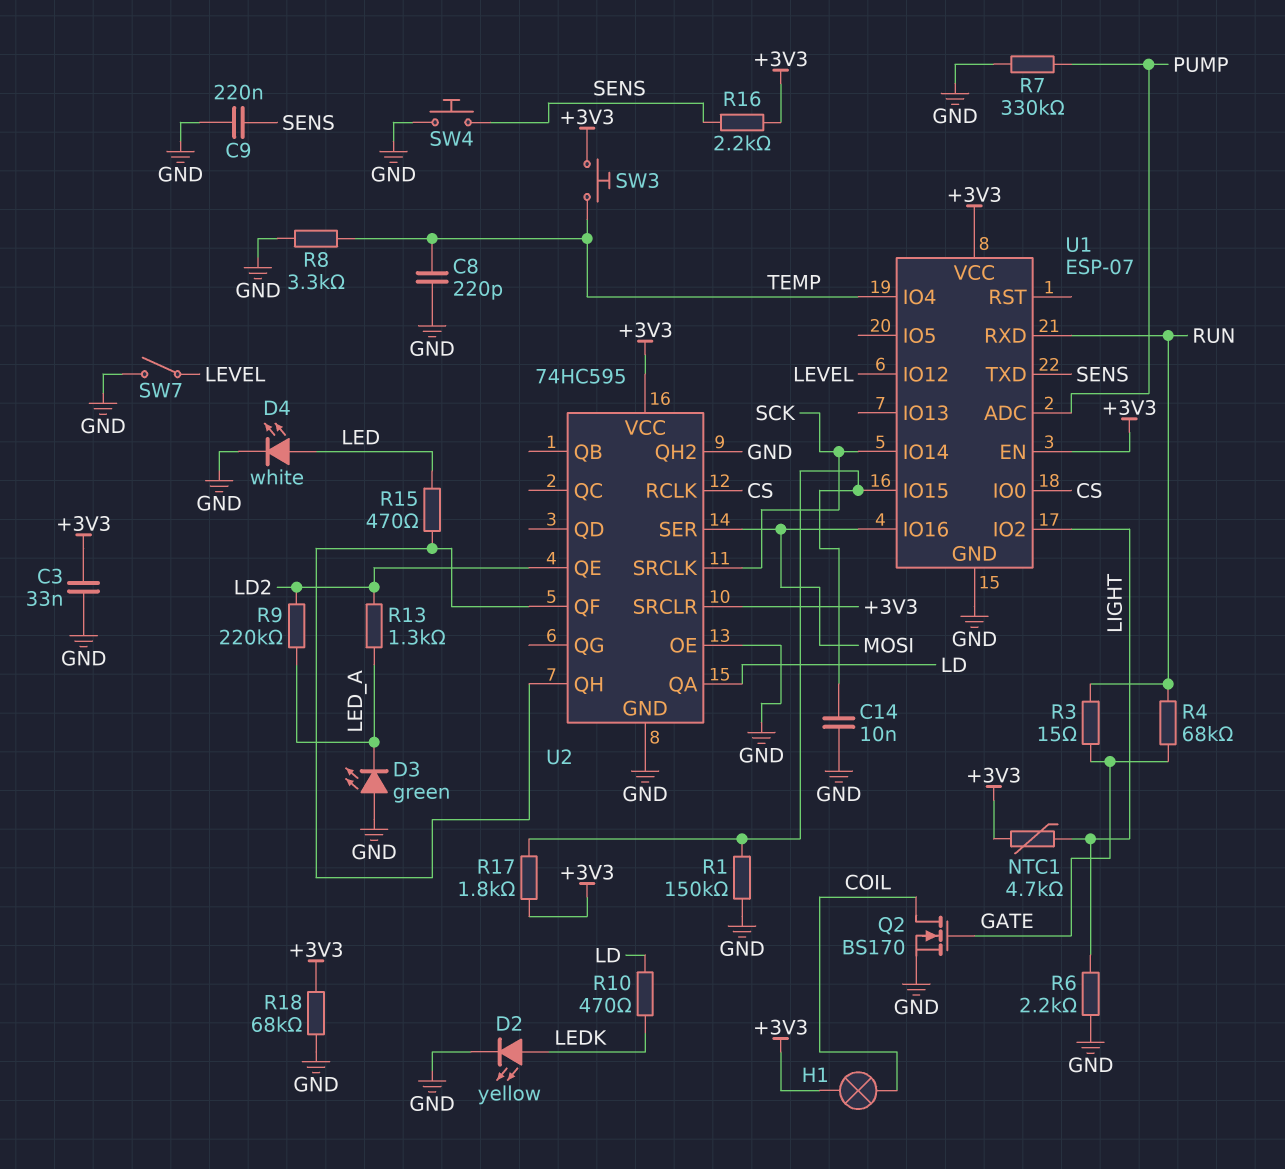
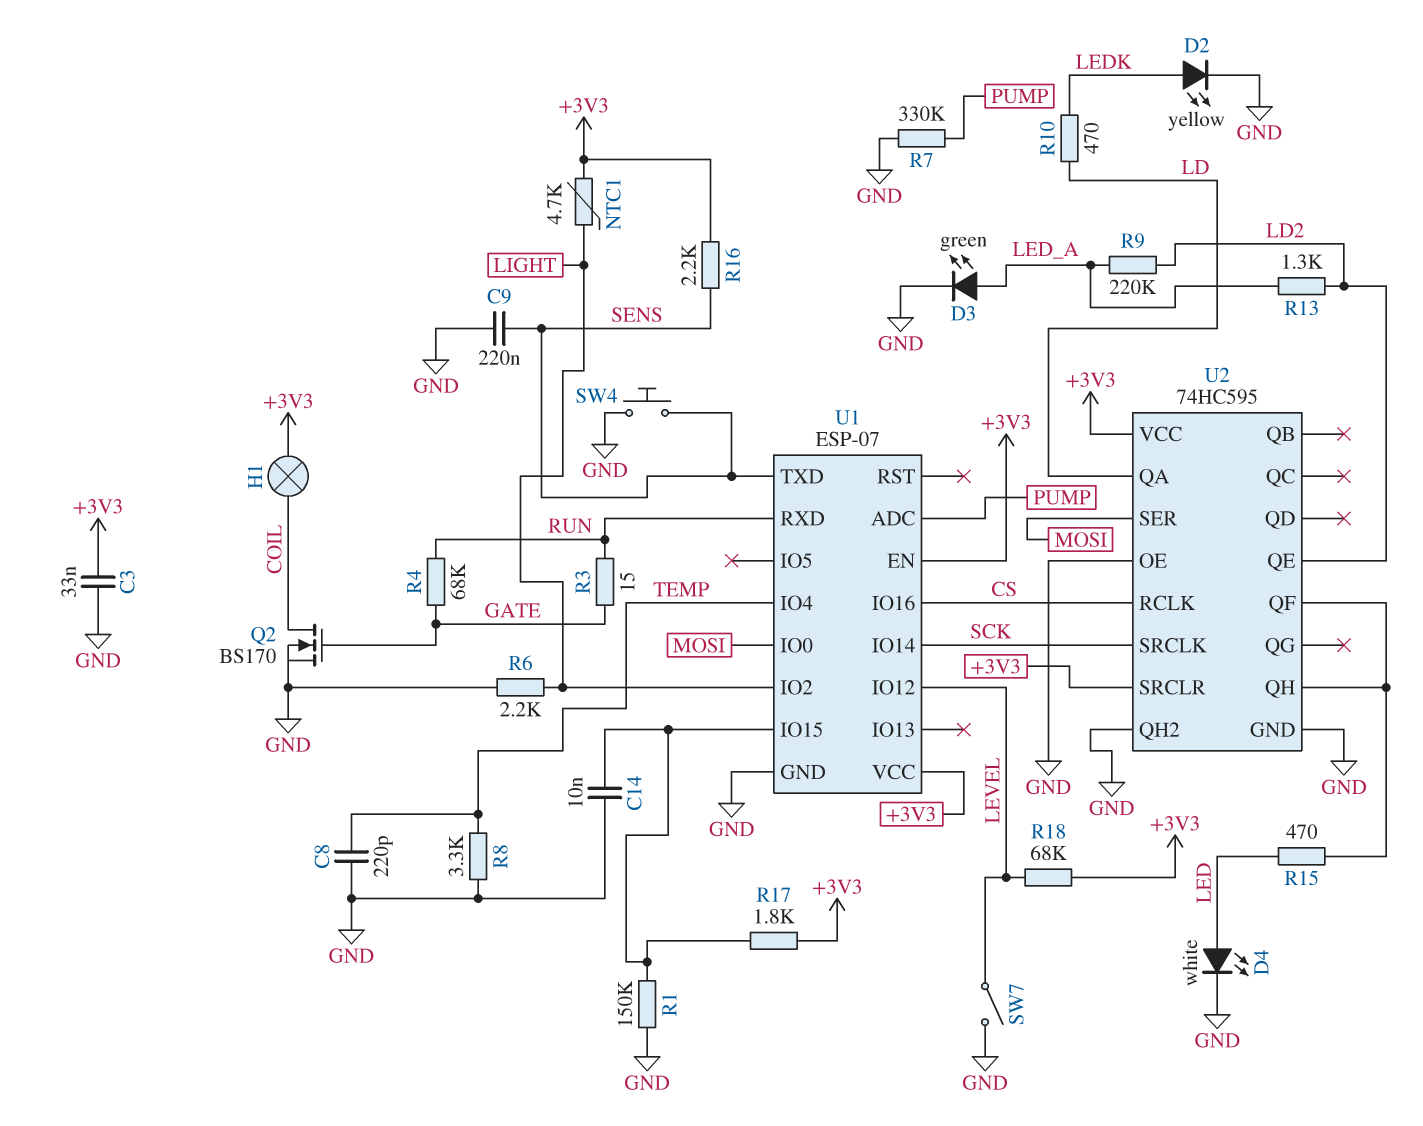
D3: LED green (A GND, K LED_A) -> LED green (A LED_A, K GND)
R18: 68k (+3V3, GND) -> 68k (+3V3, LEVEL)
SW3: button (+3V3, TEMP) -> none
U1 pin IO0: CS -> MOSI
U1 pin IO16: MOSI -> CS

